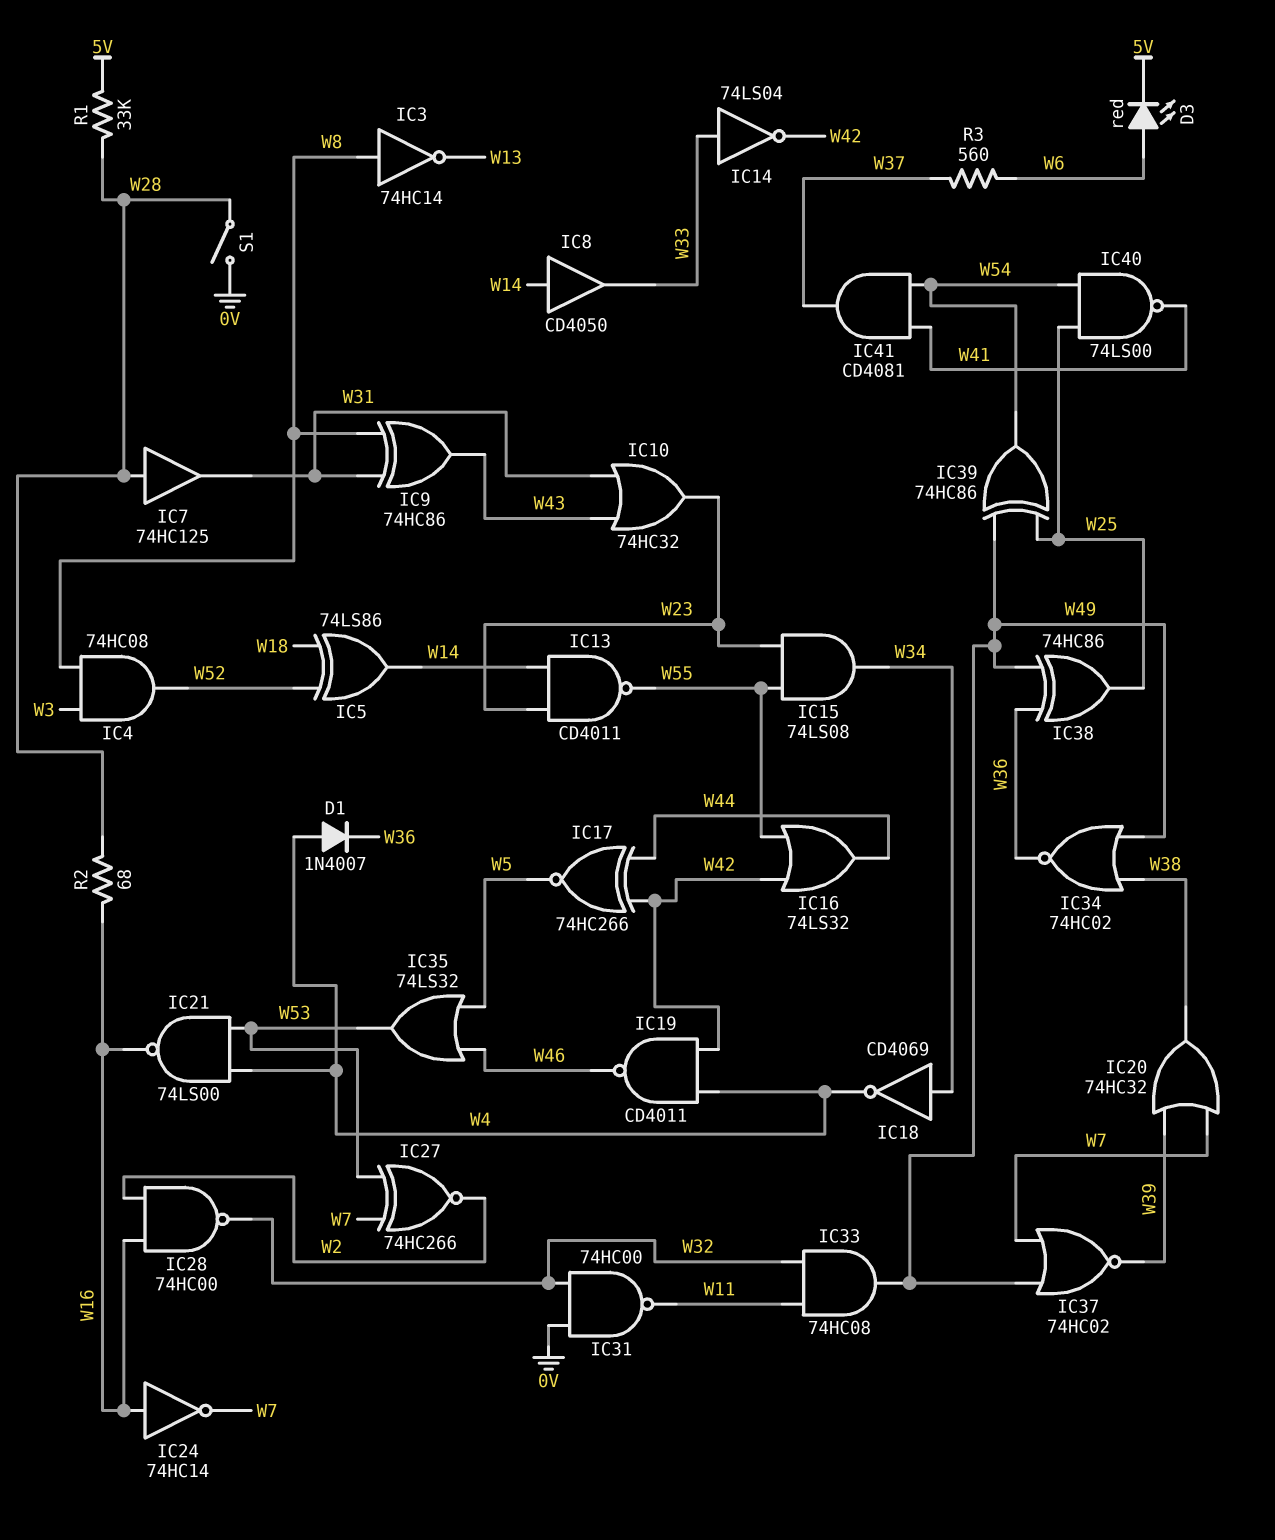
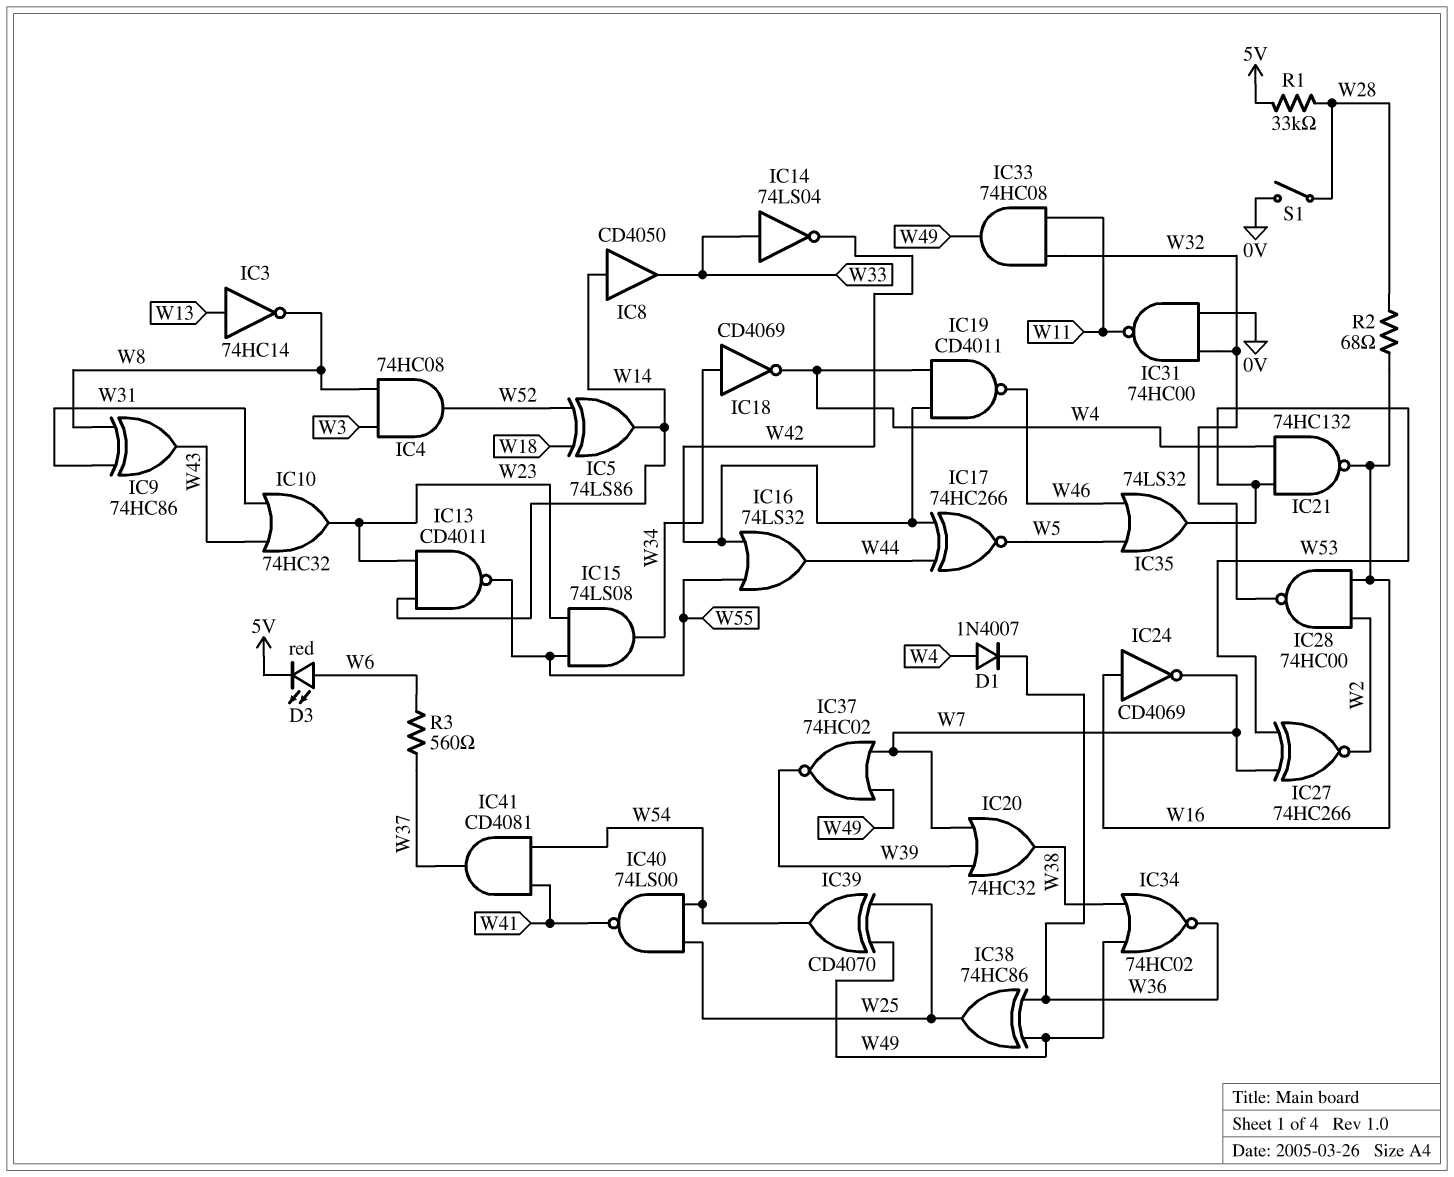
IC3: NOT 74HC14 (in W8, out W13) -> NOT 74HC14 (in W13, out W8)
IC7: buffer 74HC125 (in W28, out W31) -> none
IC21: NAND 74LS00 (in W4, in W53, out W16) -> NAND 74HC132 (in W4, in W53, out W16)
IC24: NOT 74HC14 (in W16, out W7) -> NOT CD4069 (in W16, out W7)
IC39: XOR 74HC86 (in W25, in W49, out W54) -> XOR CD4070 (in W25, in W49, out W54)

